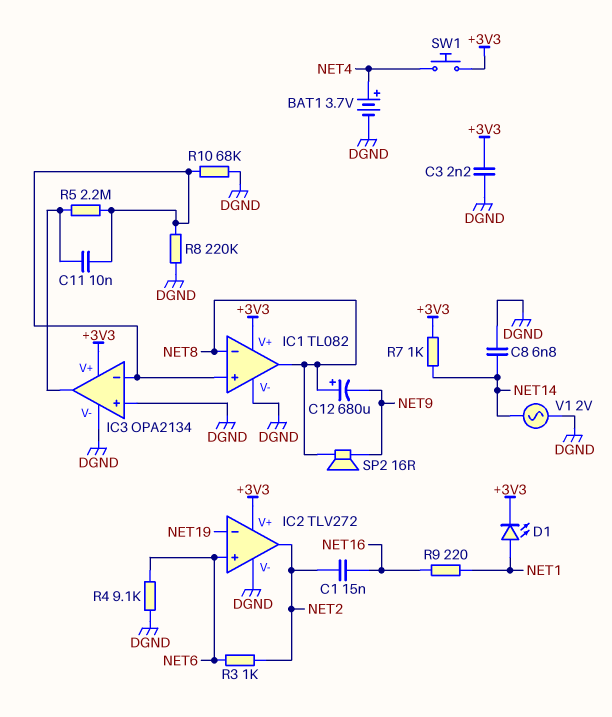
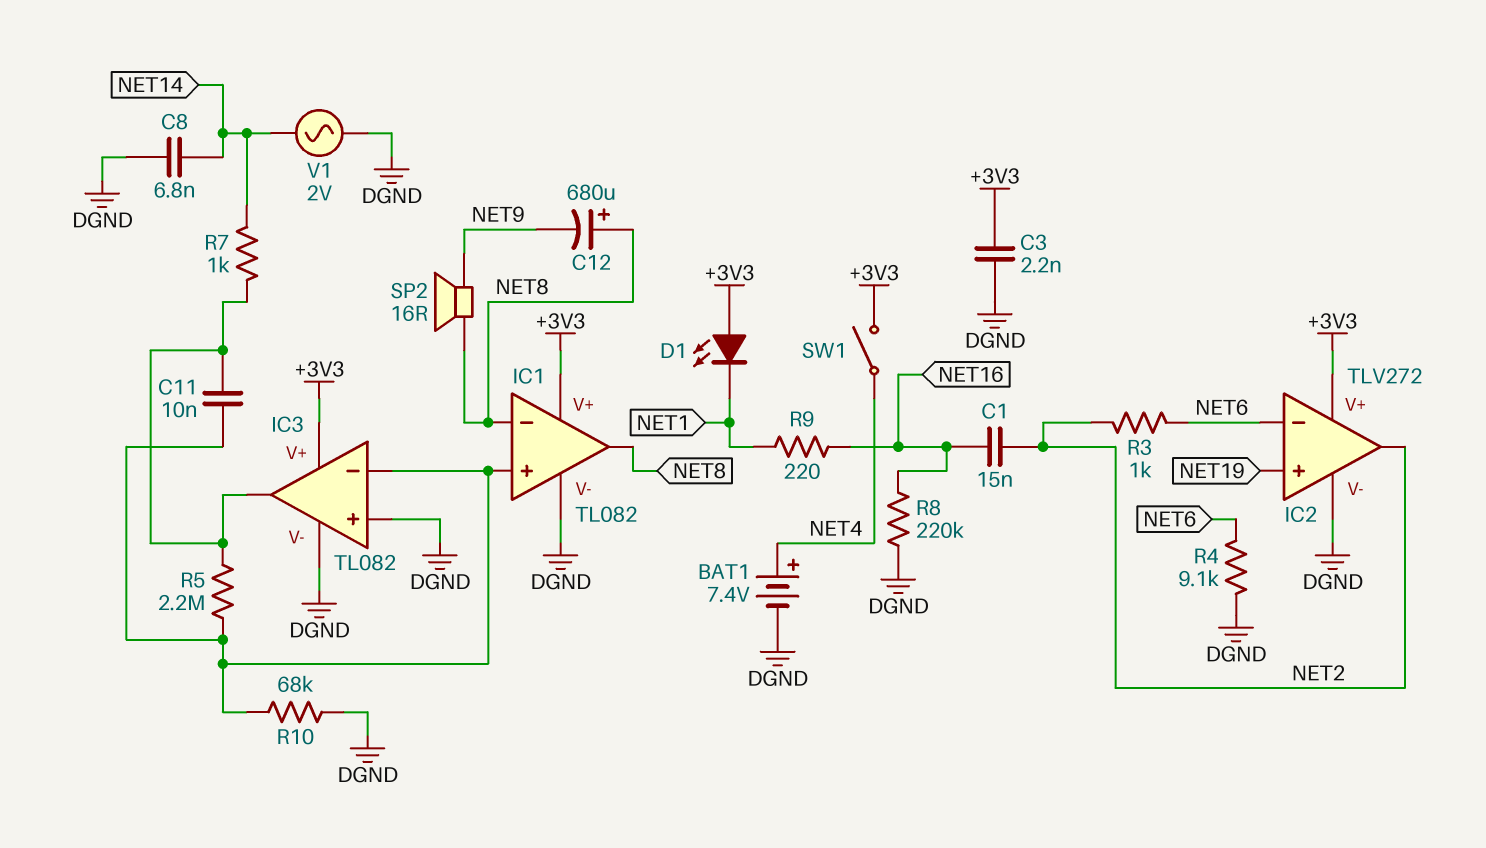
BAT1: 3.7V (plus NET4, minus DGND) -> 7.4V (plus NET4, minus DGND)
D1: LED (A NET1, K +3V3) -> LED (A +3V3, K NET1)
IC2 pin in+: NET6 -> NET19
IC2 pin in-: NET19 -> NET6
IC3: OPA2134 -> TL082
R7: 1k (+3V3, NET14) -> 1k (IC3/out, NET14)
R8: 220k (DGND, IC1/in+) -> 220k (DGND, NET16)
SW1: button (+3V3, NET4) -> switch (+3V3, NET4)

